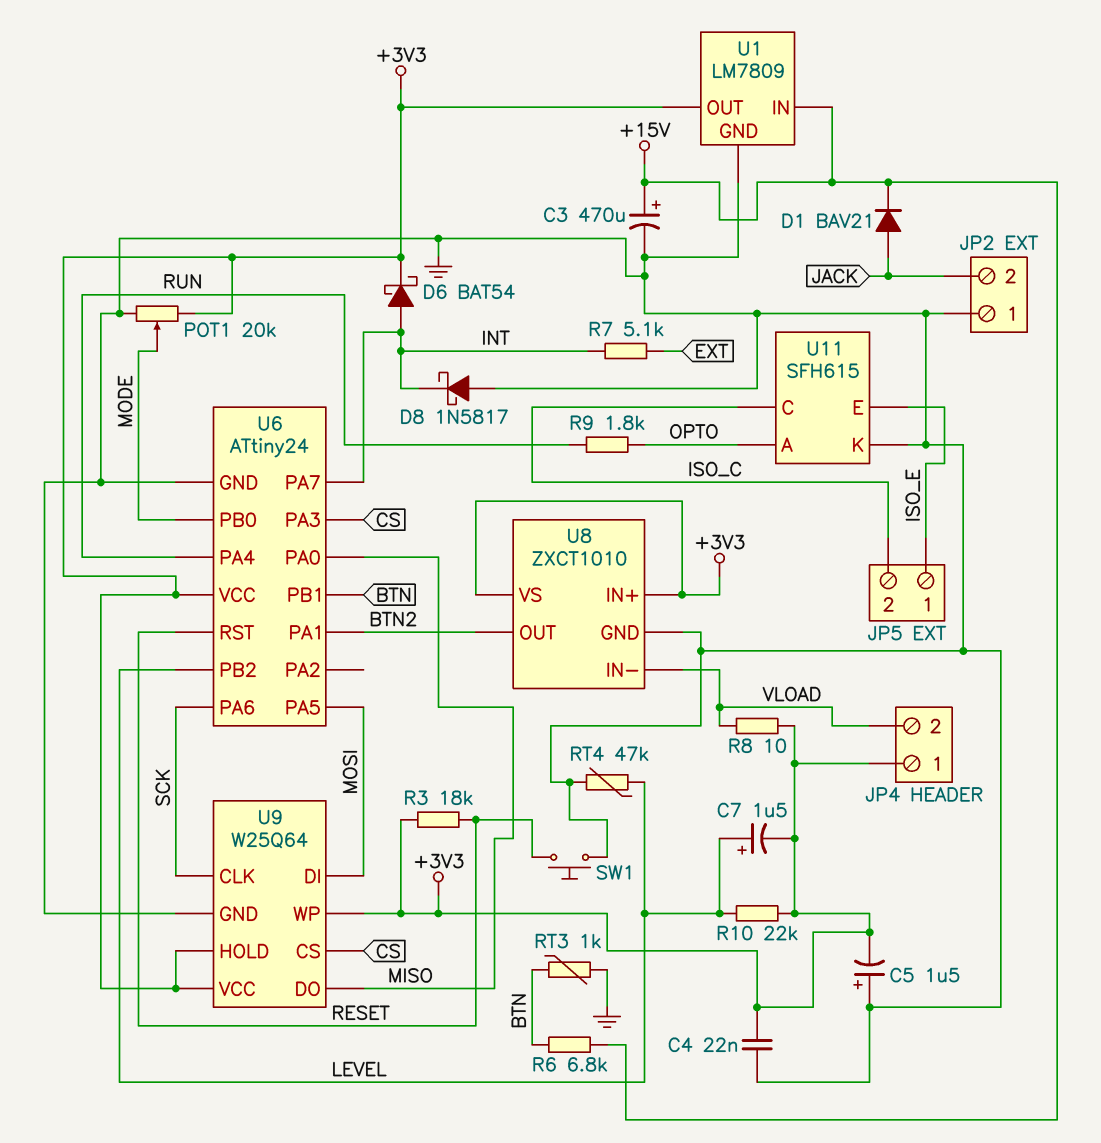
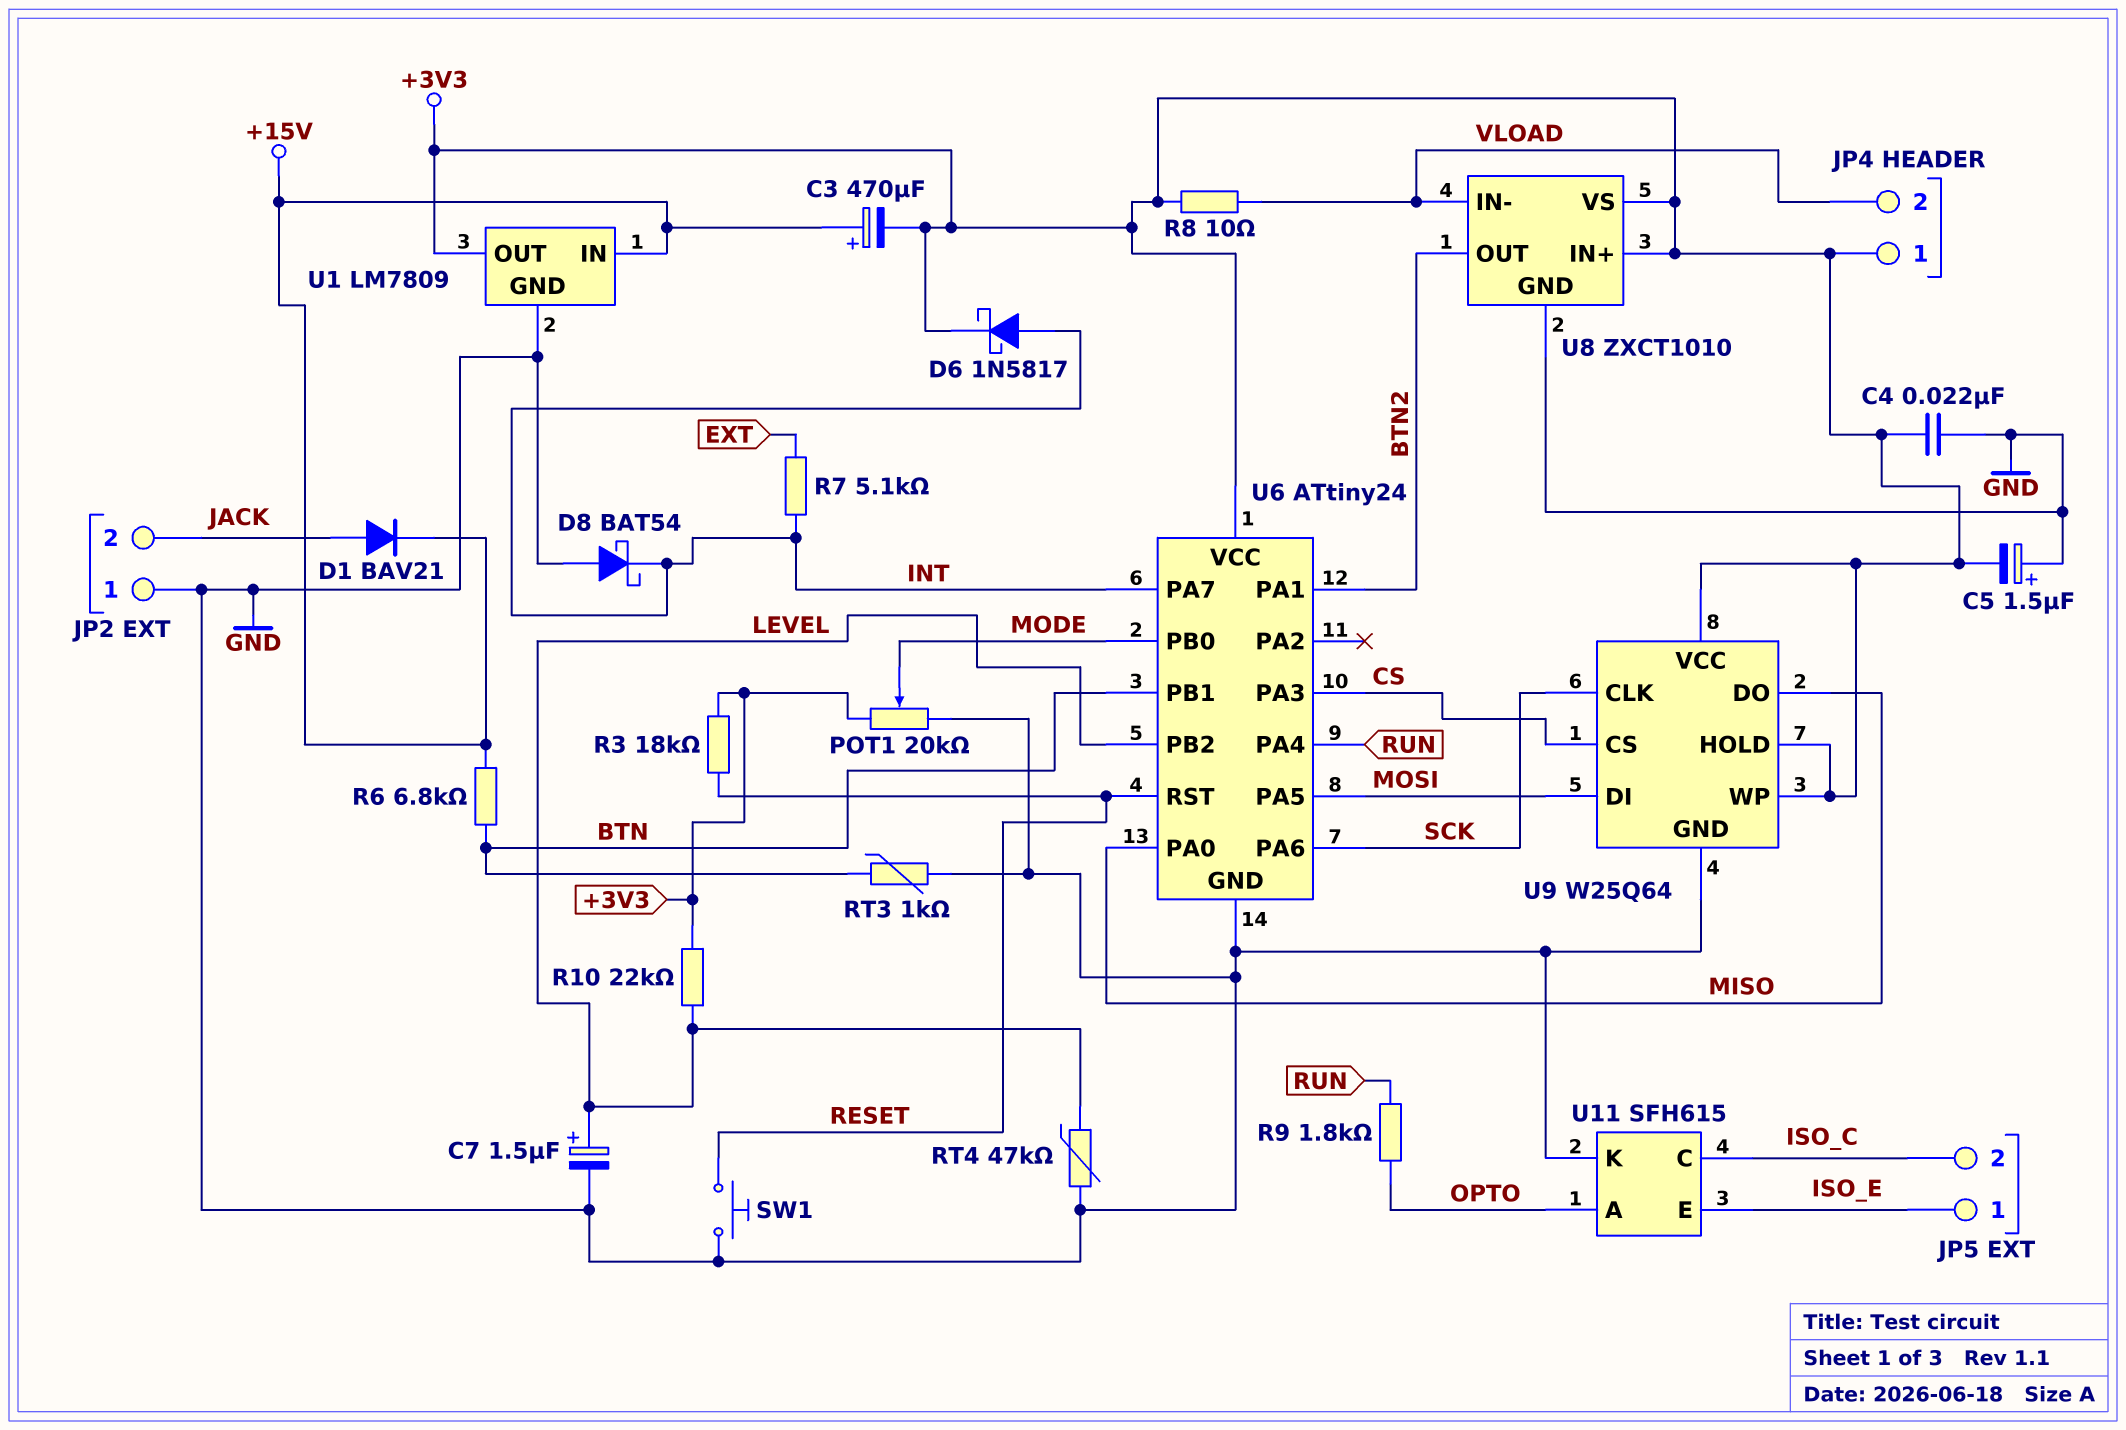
C3: 470uF (plus +15V, minus GND) -> 470uF (plus +15V, minus +3V3)
C7: 1.5uF (plus LEVEL, minus +3V3) -> 1.5uF (plus LEVEL, minus GND)
D6: schottky BAT54 (A INT, K +3V3) -> schottky 1N5817 (A INT, K +3V3)
D8: schottky 1N5817 (A GND, K INT) -> schottky BAT54 (A GND, K INT)

